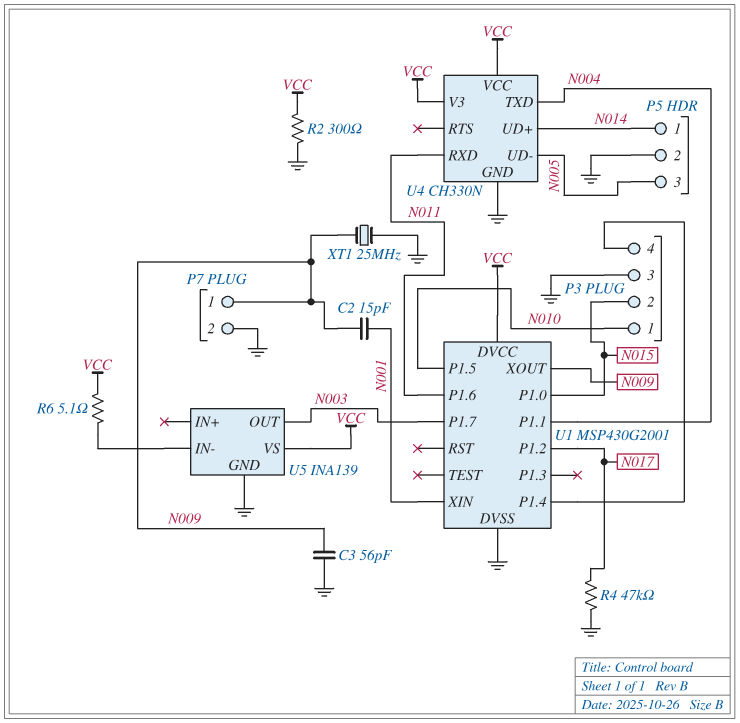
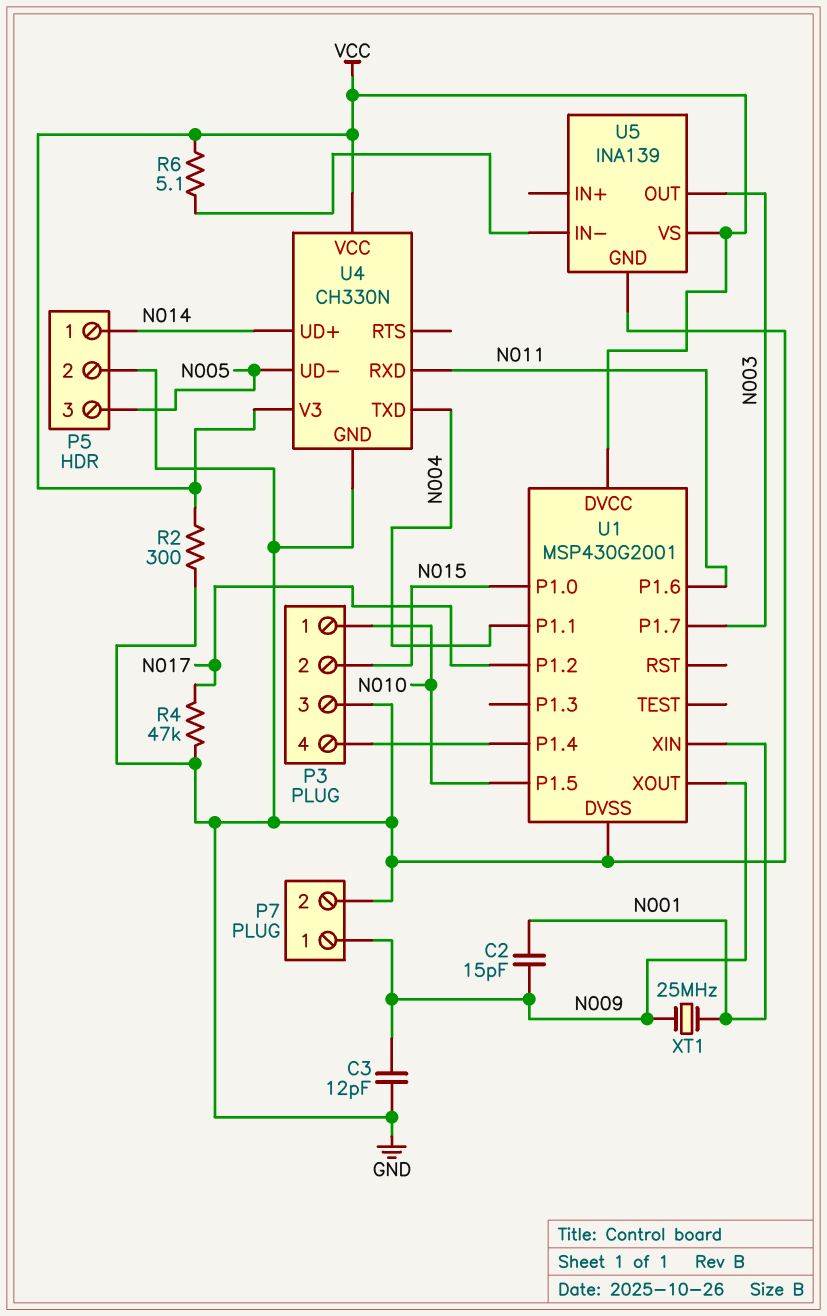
C3: 56pF (GND, N009) -> 12pF (GND, N009)
XT1: 25MHz (GND, N009) -> 25MHz (N001, N009)

